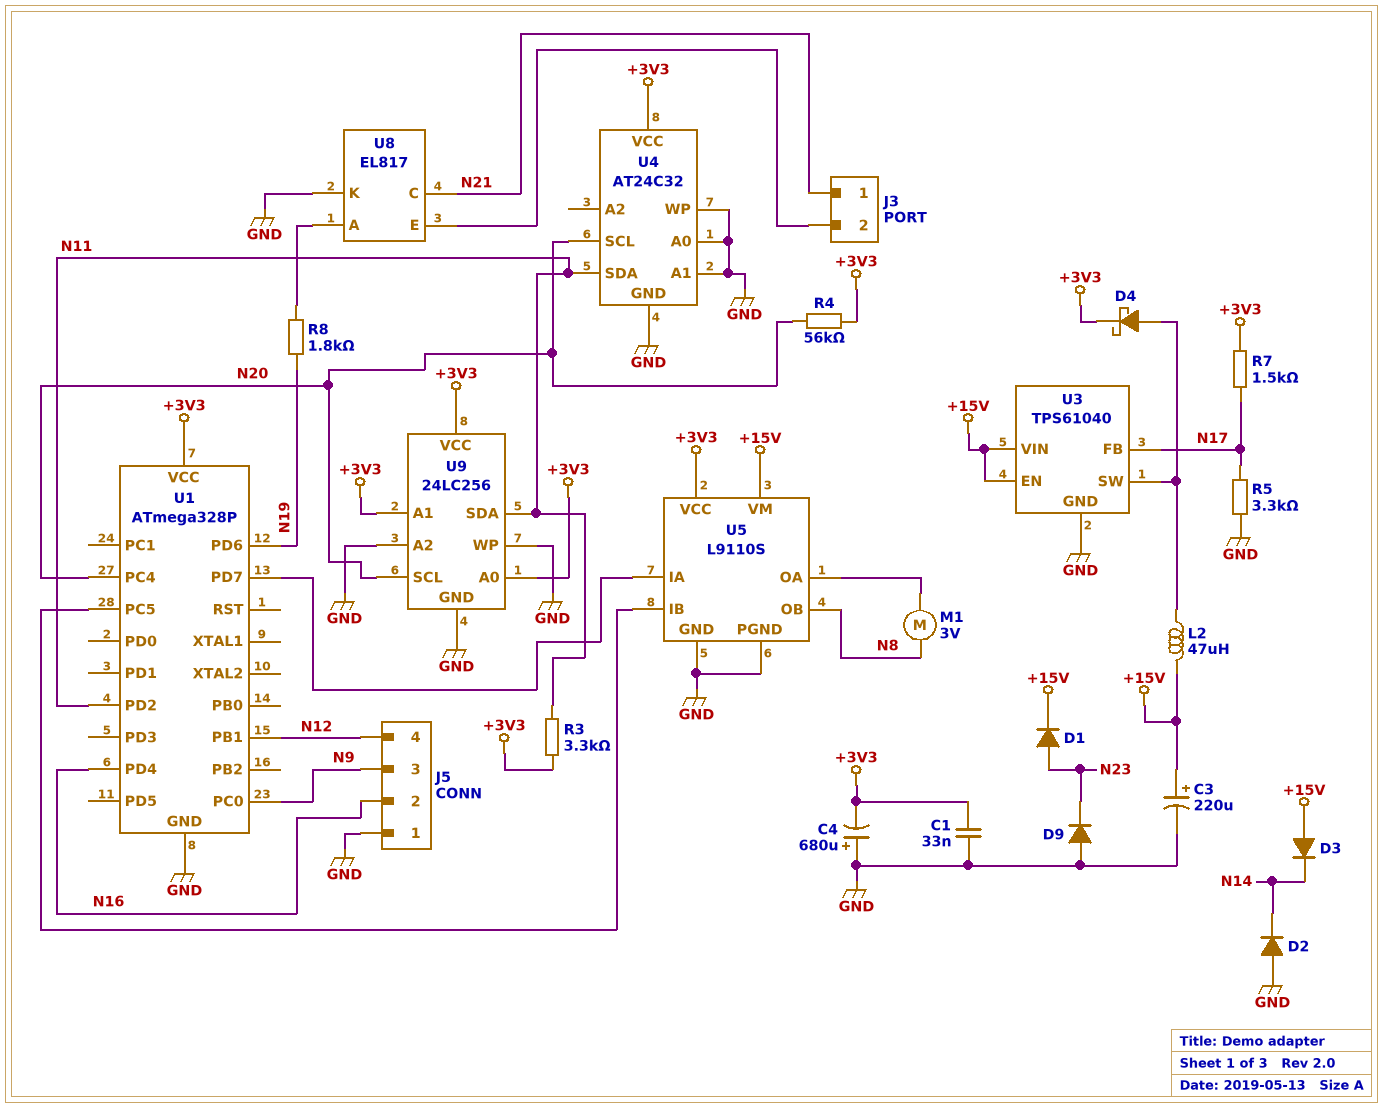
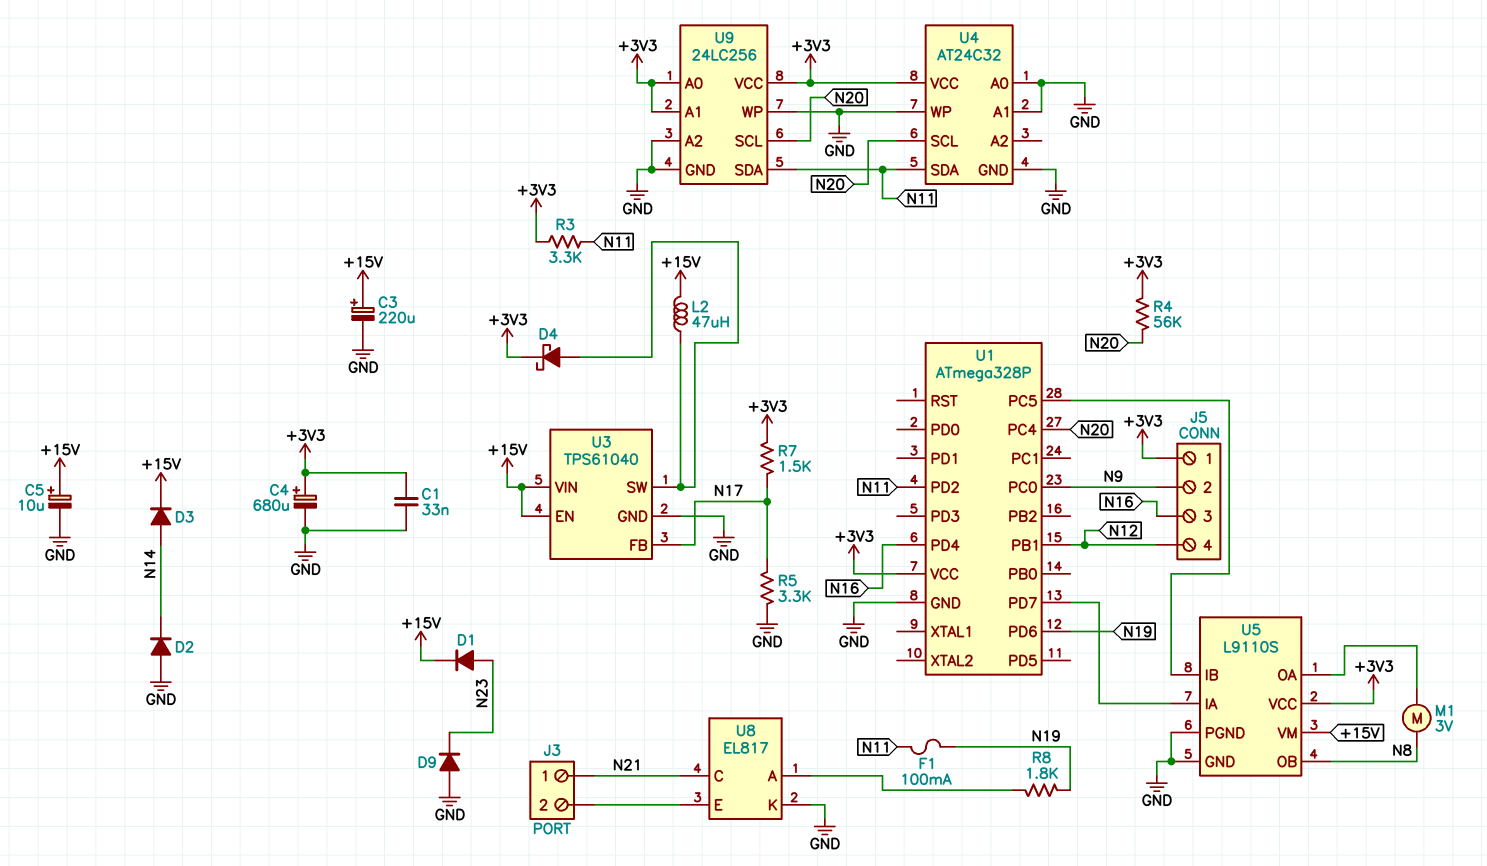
C4: 680uF (plus GND, minus +3V3) -> 680uF (plus +3V3, minus GND)
C5: none -> 10uF (plus +15V, minus GND)
D3: diode (A +15V, K N14) -> diode (A N14, K +15V)
F1: none -> 100mA (N11, N19)
J5 pin 1: GND -> +3V3
J5 pin 2: N16 -> N9
J5 pin 3: N9 -> N16

